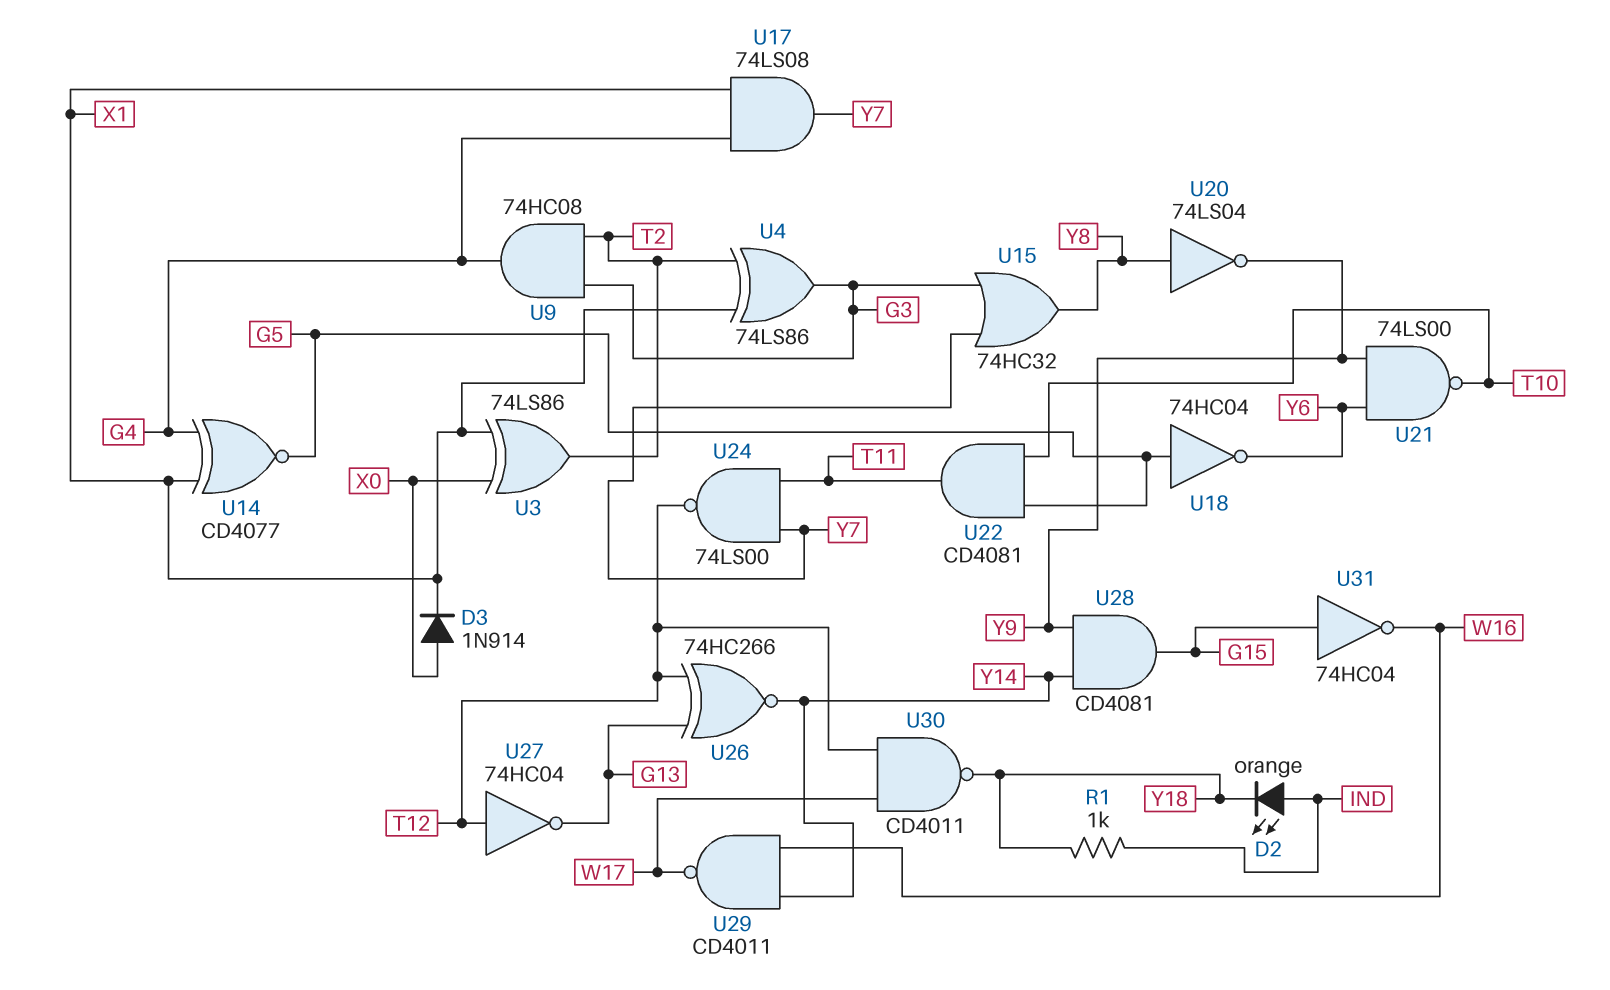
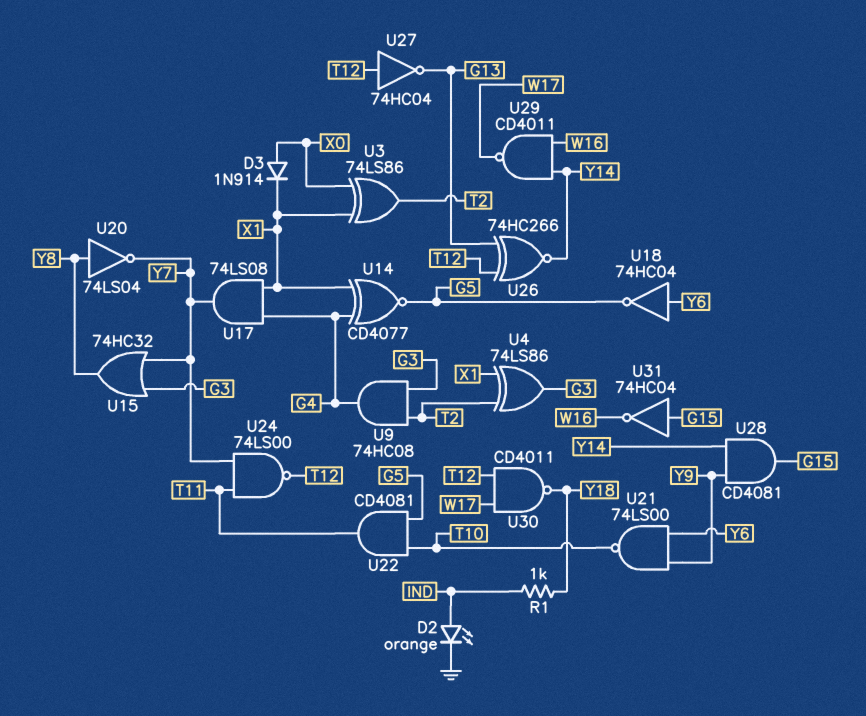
D2: LED orange (A IND, K Y18) -> LED orange (A IND, K GND)
U18: NOT 74HC04 (in G5, out Y6) -> NOT 74HC04 (in Y6, out G5)
U20: NOT 74LS04 (in Y8, out Y9) -> NOT 74LS04 (in Y8, out Y7)

